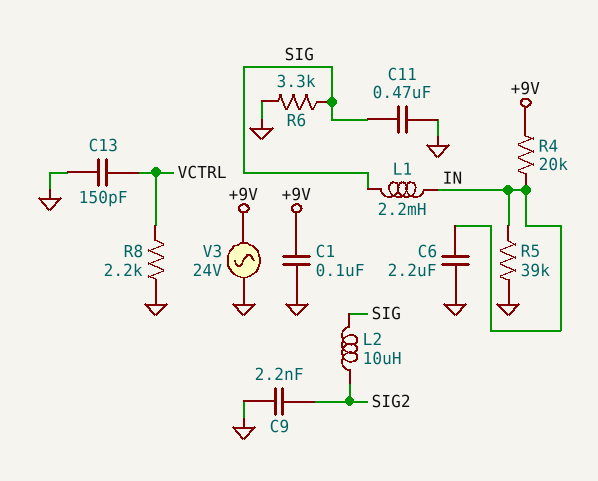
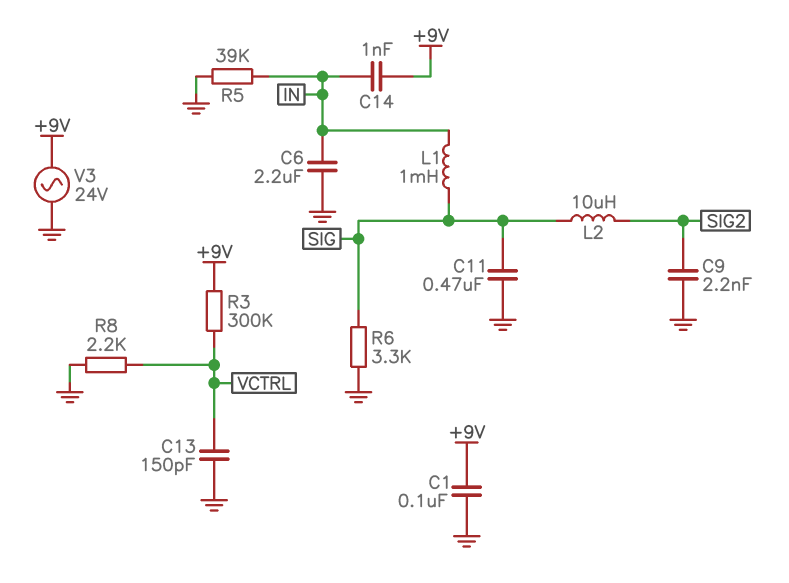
C14: none -> 1nF (+9V, IN)
L1: 2.2mH (IN, SIG) -> 1mH (IN, SIG)
R3: none -> 300k (+9V, VCTRL)
R4: 20k (+9V, IN) -> none

